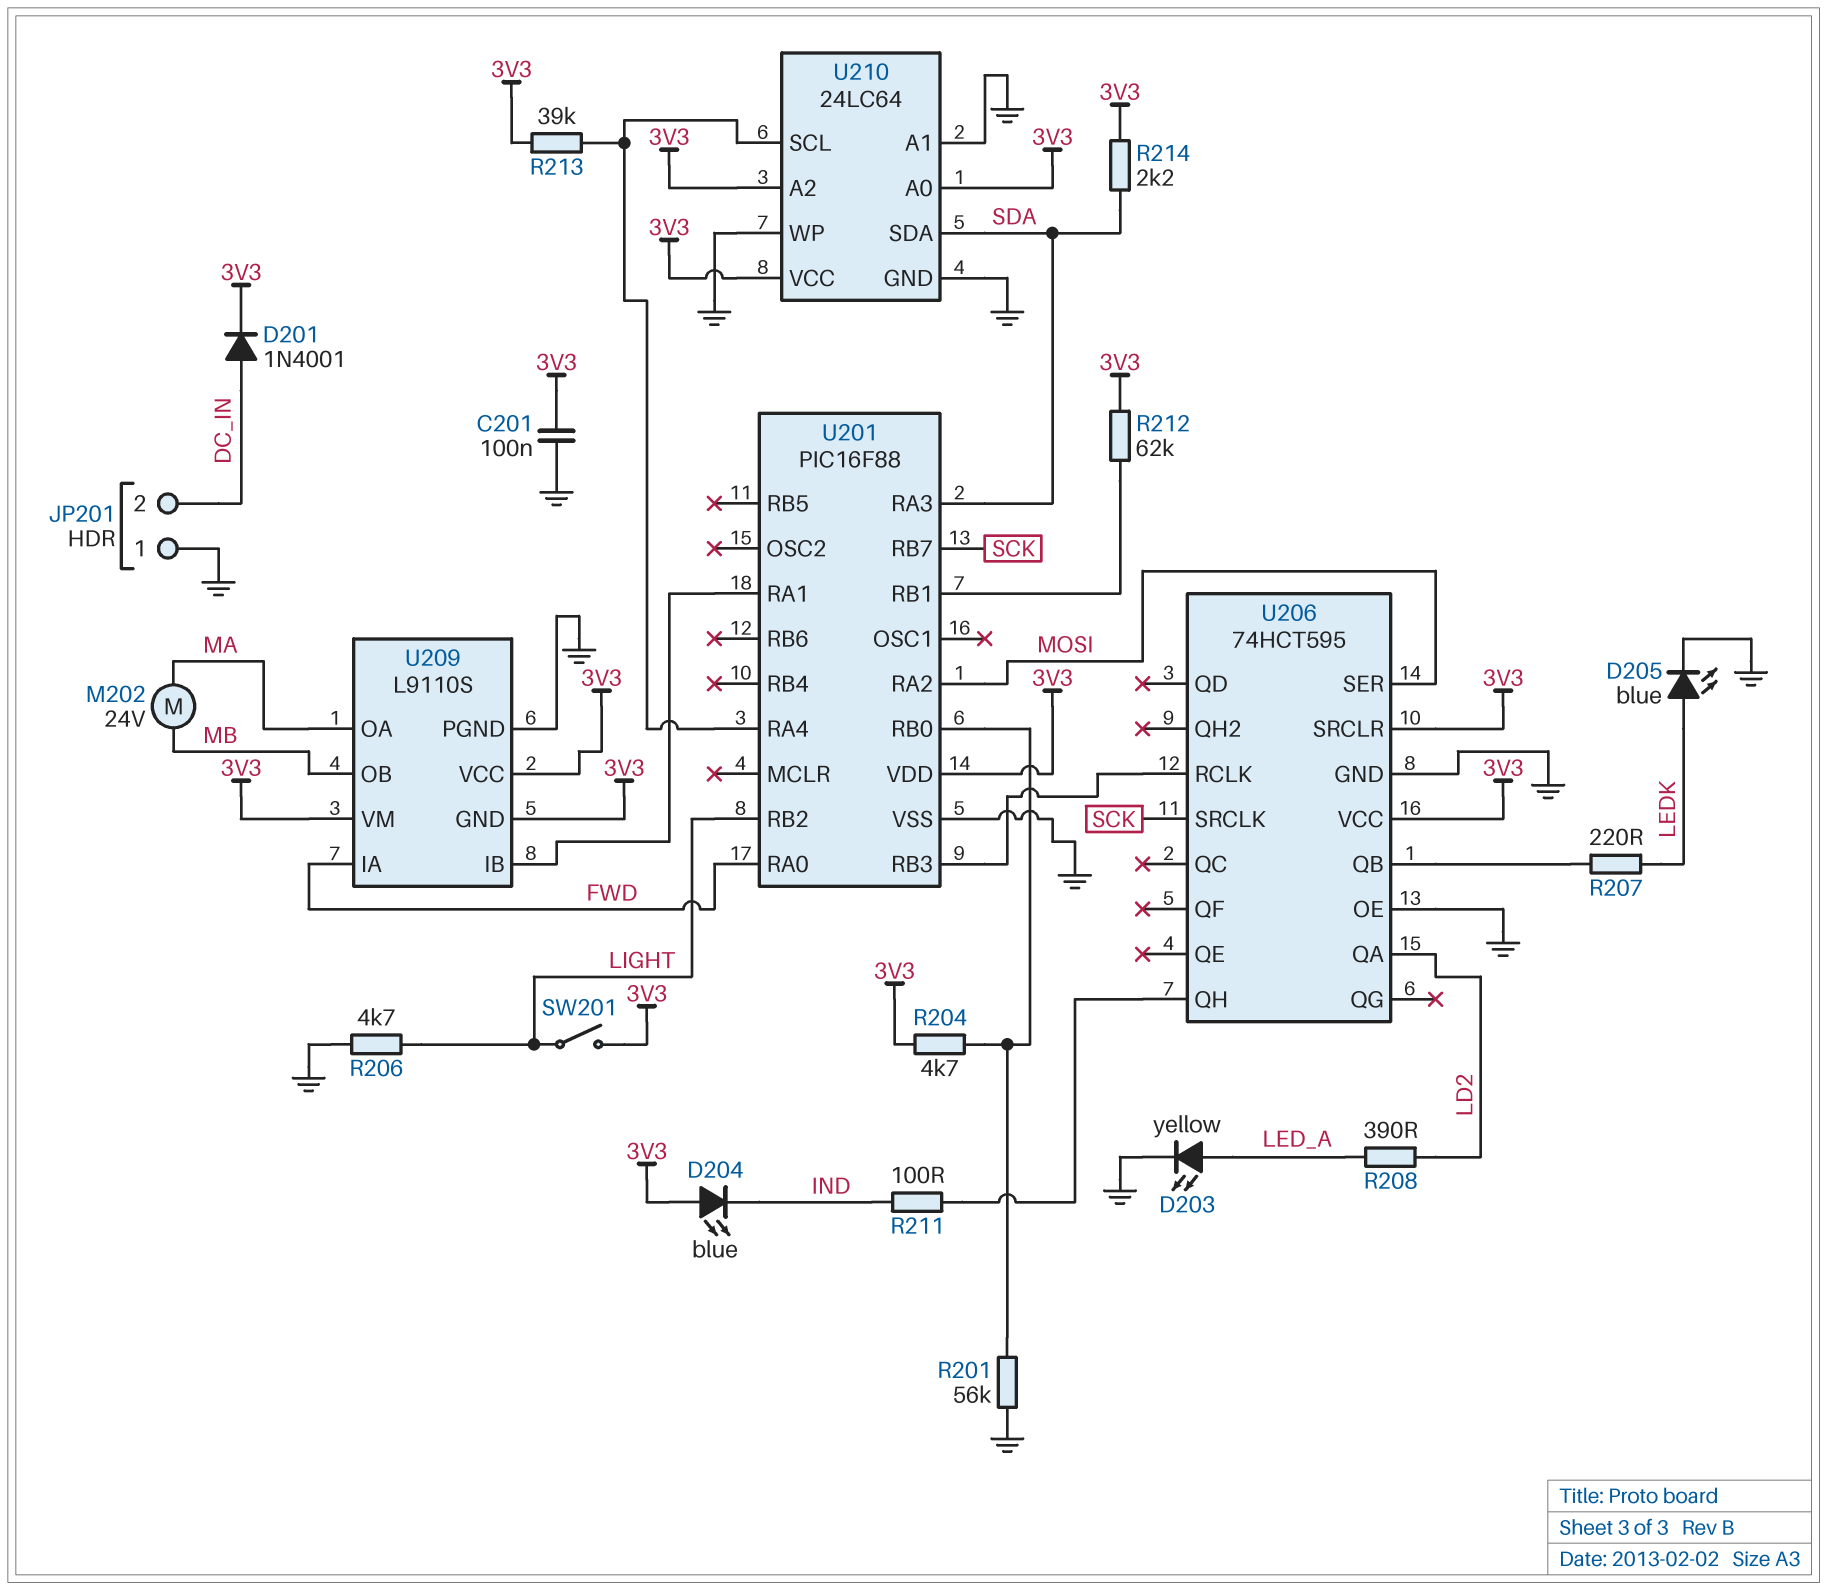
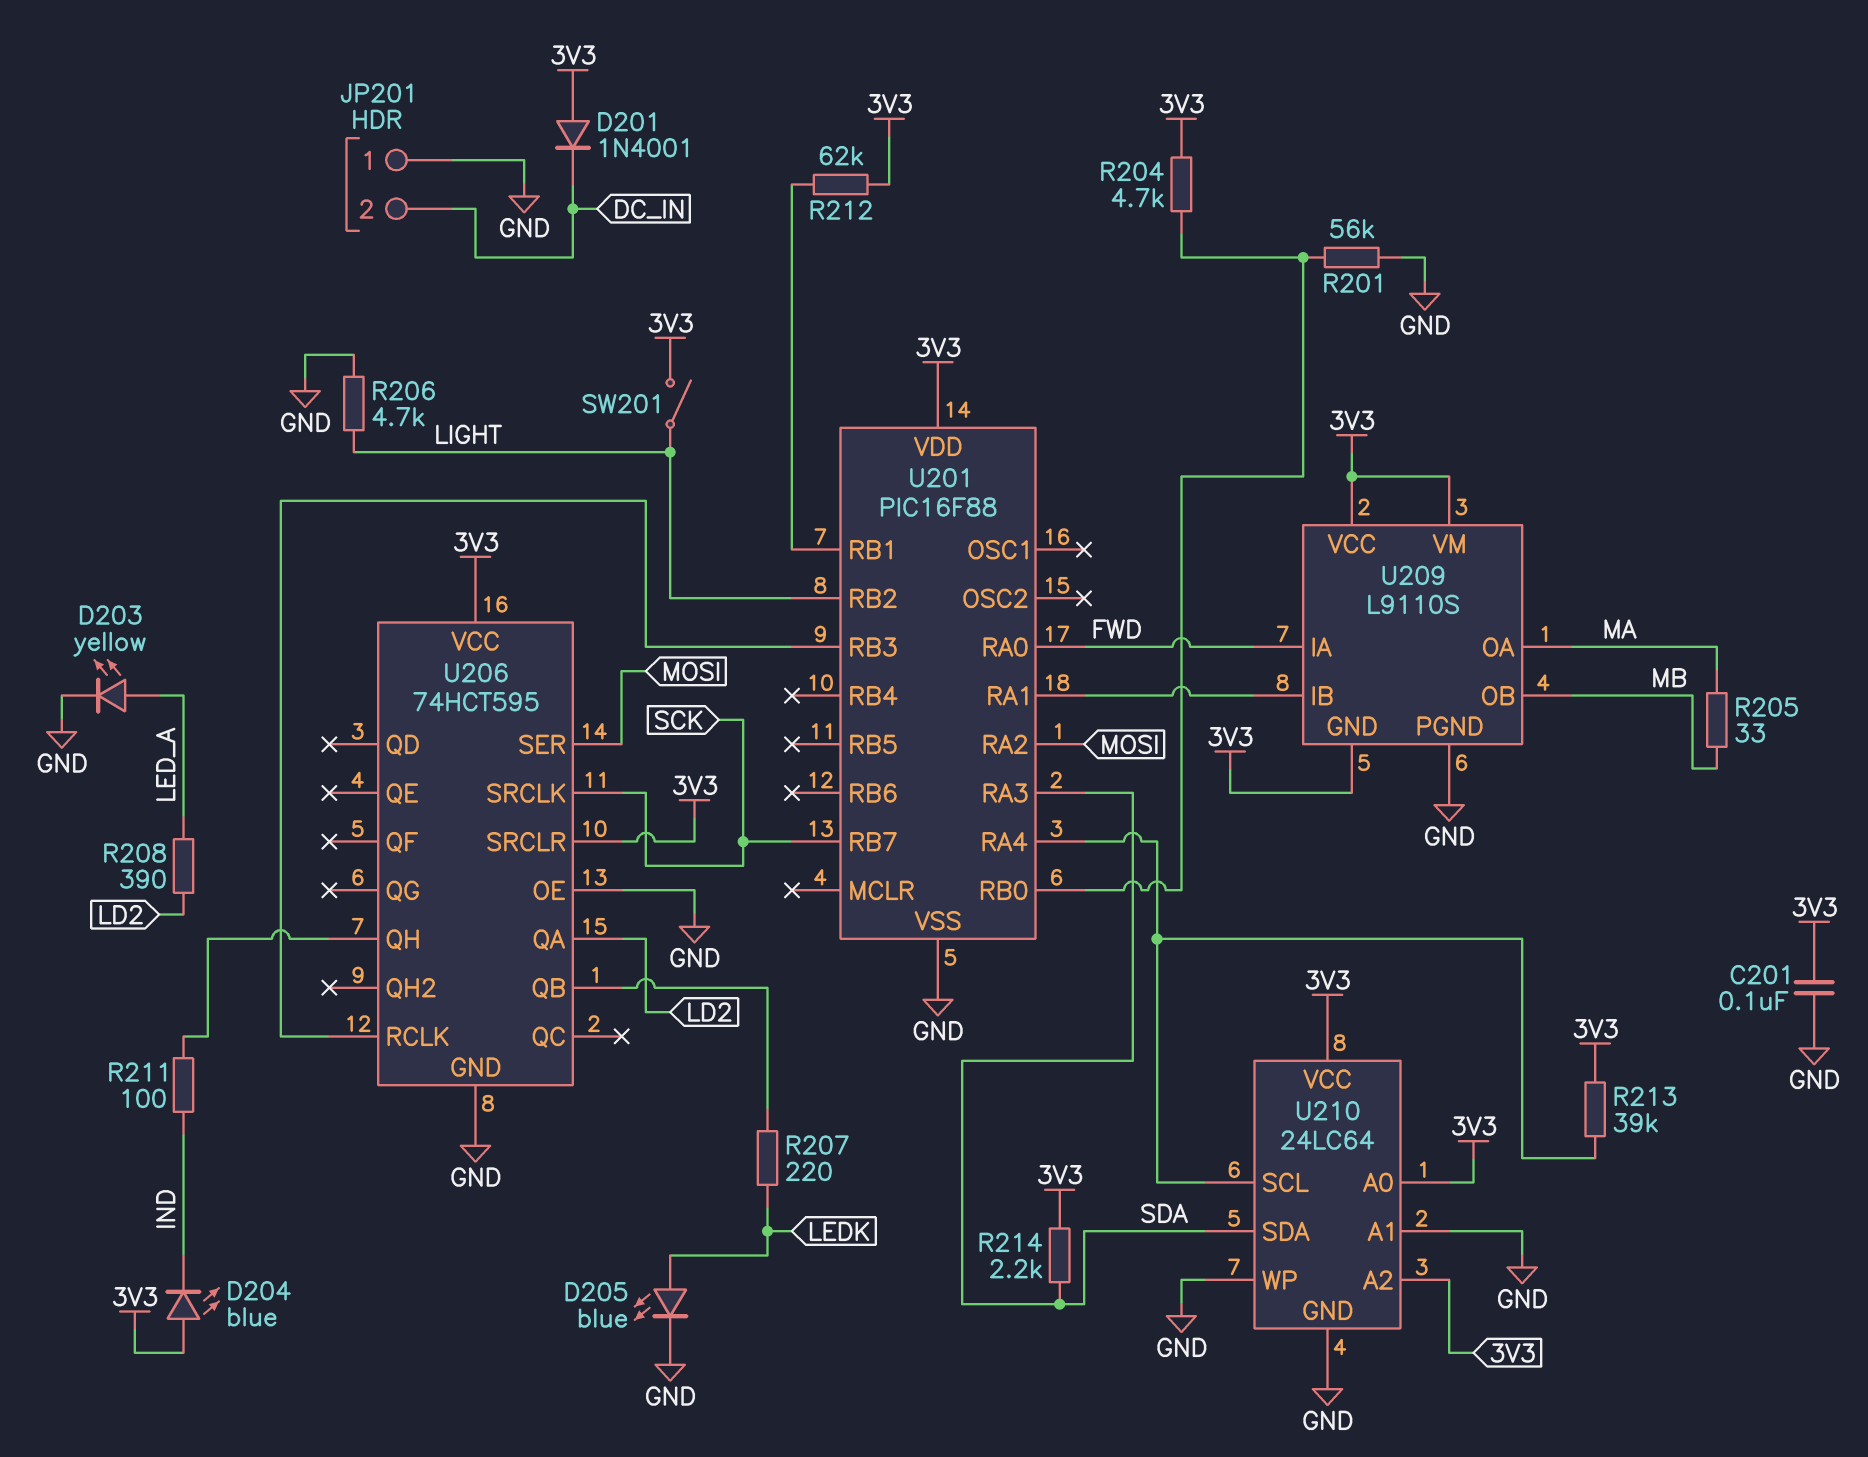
D201: diode 1N4001 (A DC_IN, K 3V3) -> diode 1N4001 (A 3V3, K DC_IN)
M202: motor 24V (MA, MB) -> none
R205: none -> 33 (MA, MB)

